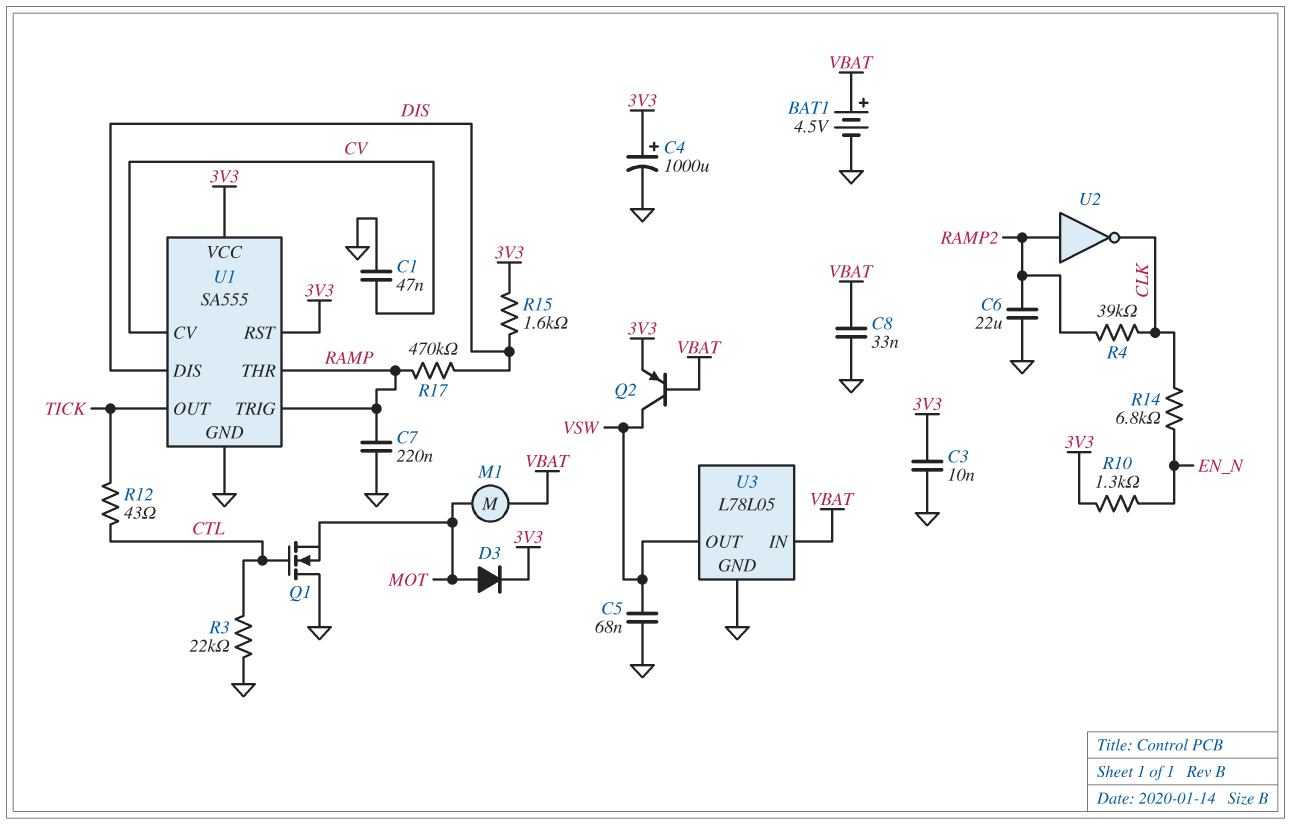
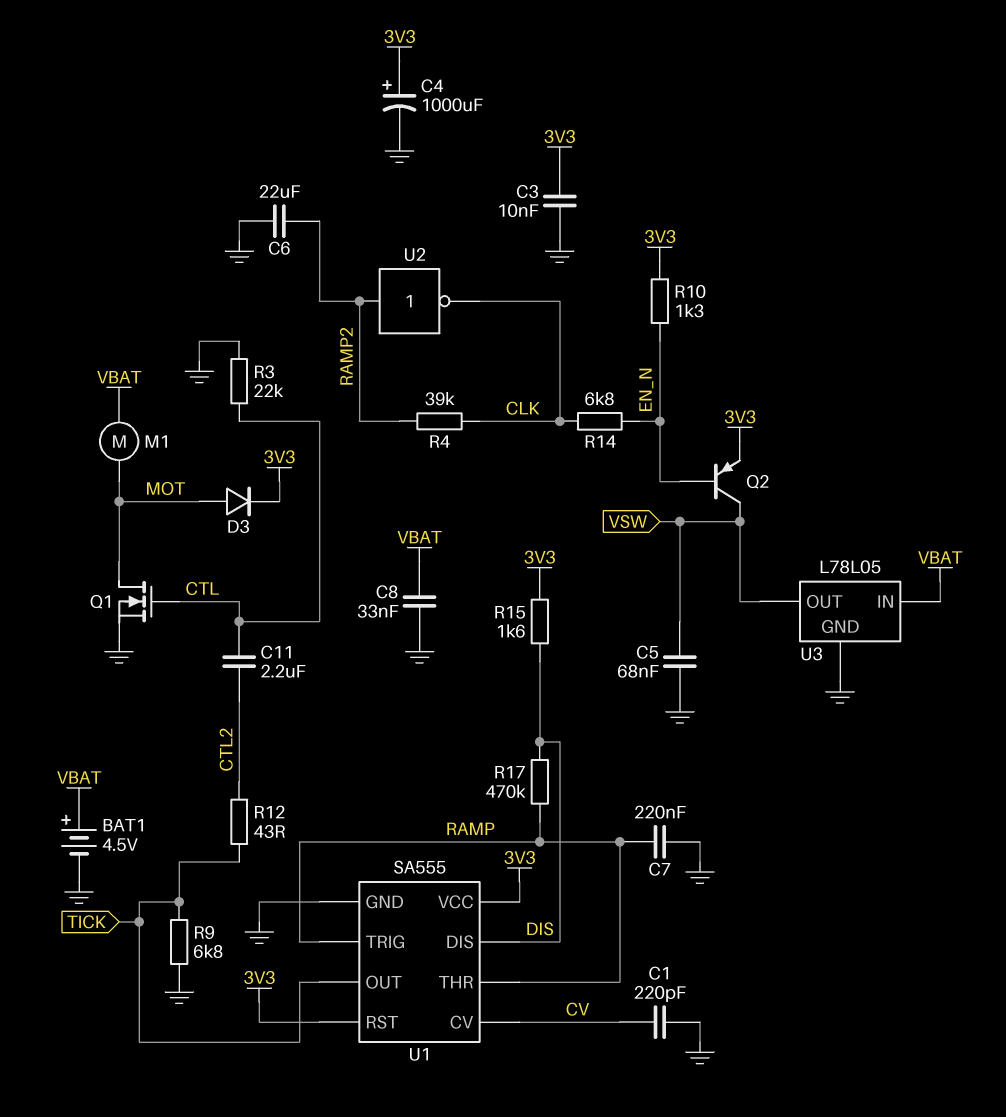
C1: 47nF (CV, GND) -> 220pF (CV, GND)
C11: none -> 2.2uF (CTL, CTL2)
Q1: NMOS (G CTL, D GND, S MOT) -> NMOS (G CTL, D MOT, S GND)
Q2: PNP (B VBAT, C VSW, E 3V3) -> PNP (B EN_N, C VSW, E 3V3)
R9: none -> 6.8k (GND, TICK)
R12: 43 (CTL, TICK) -> 43 (CTL2, TICK)

